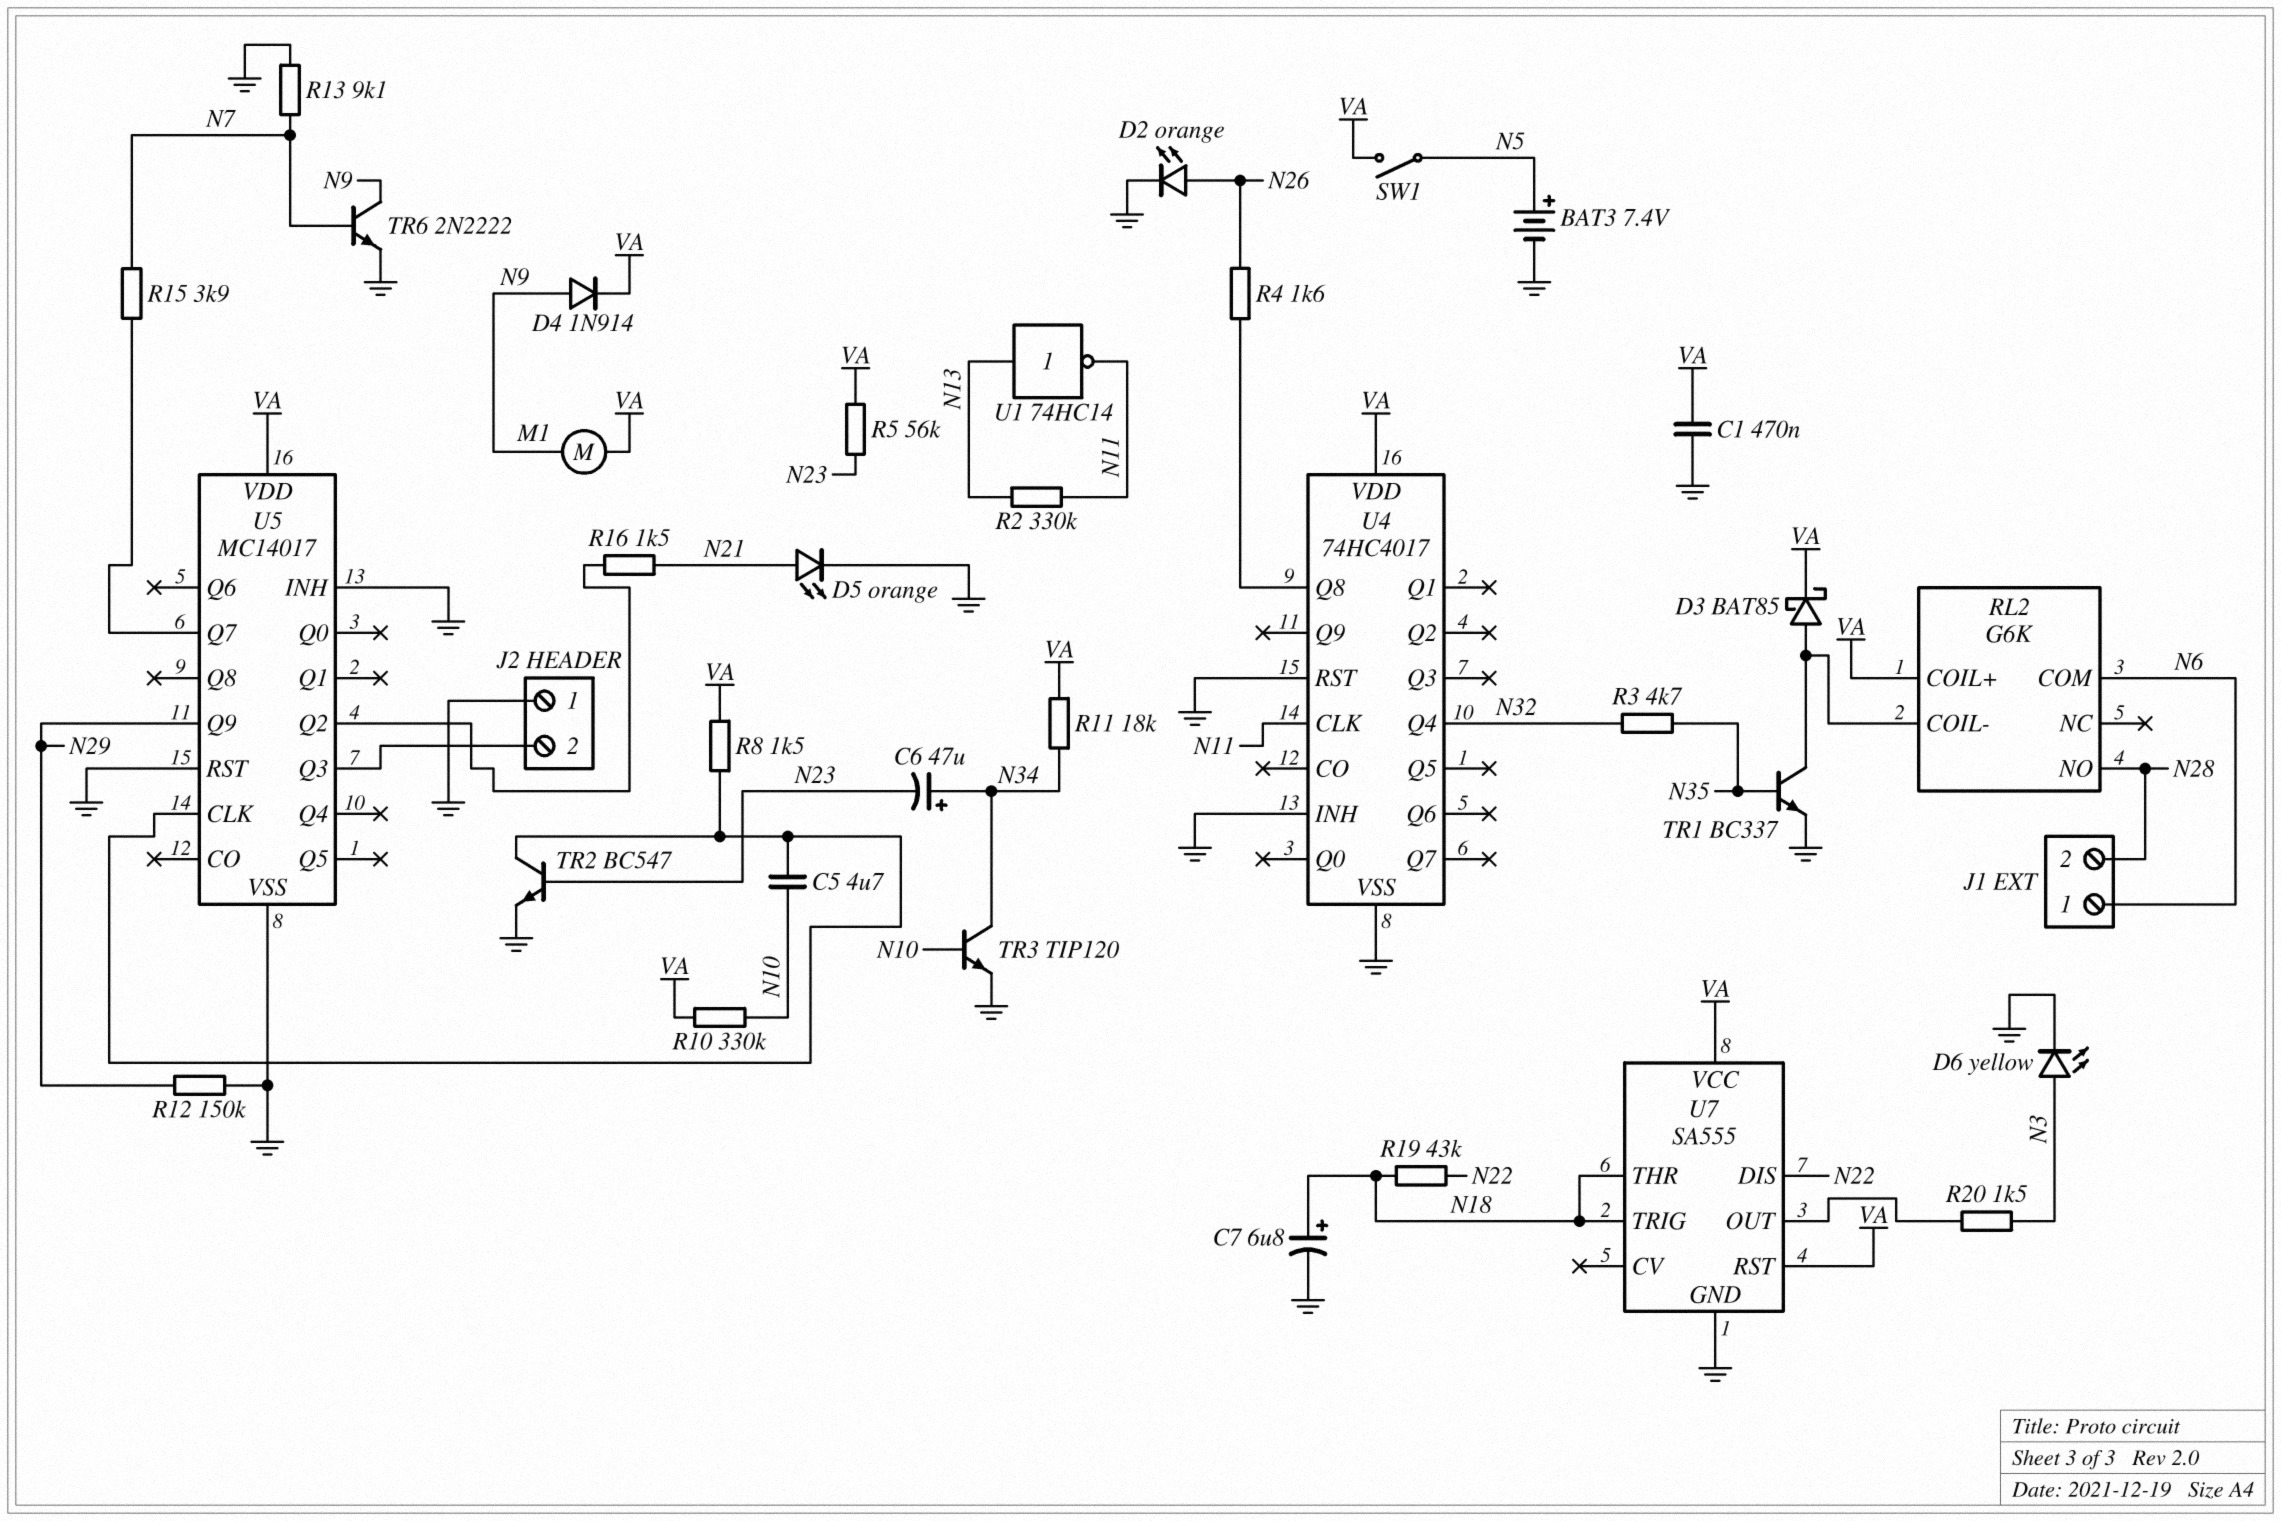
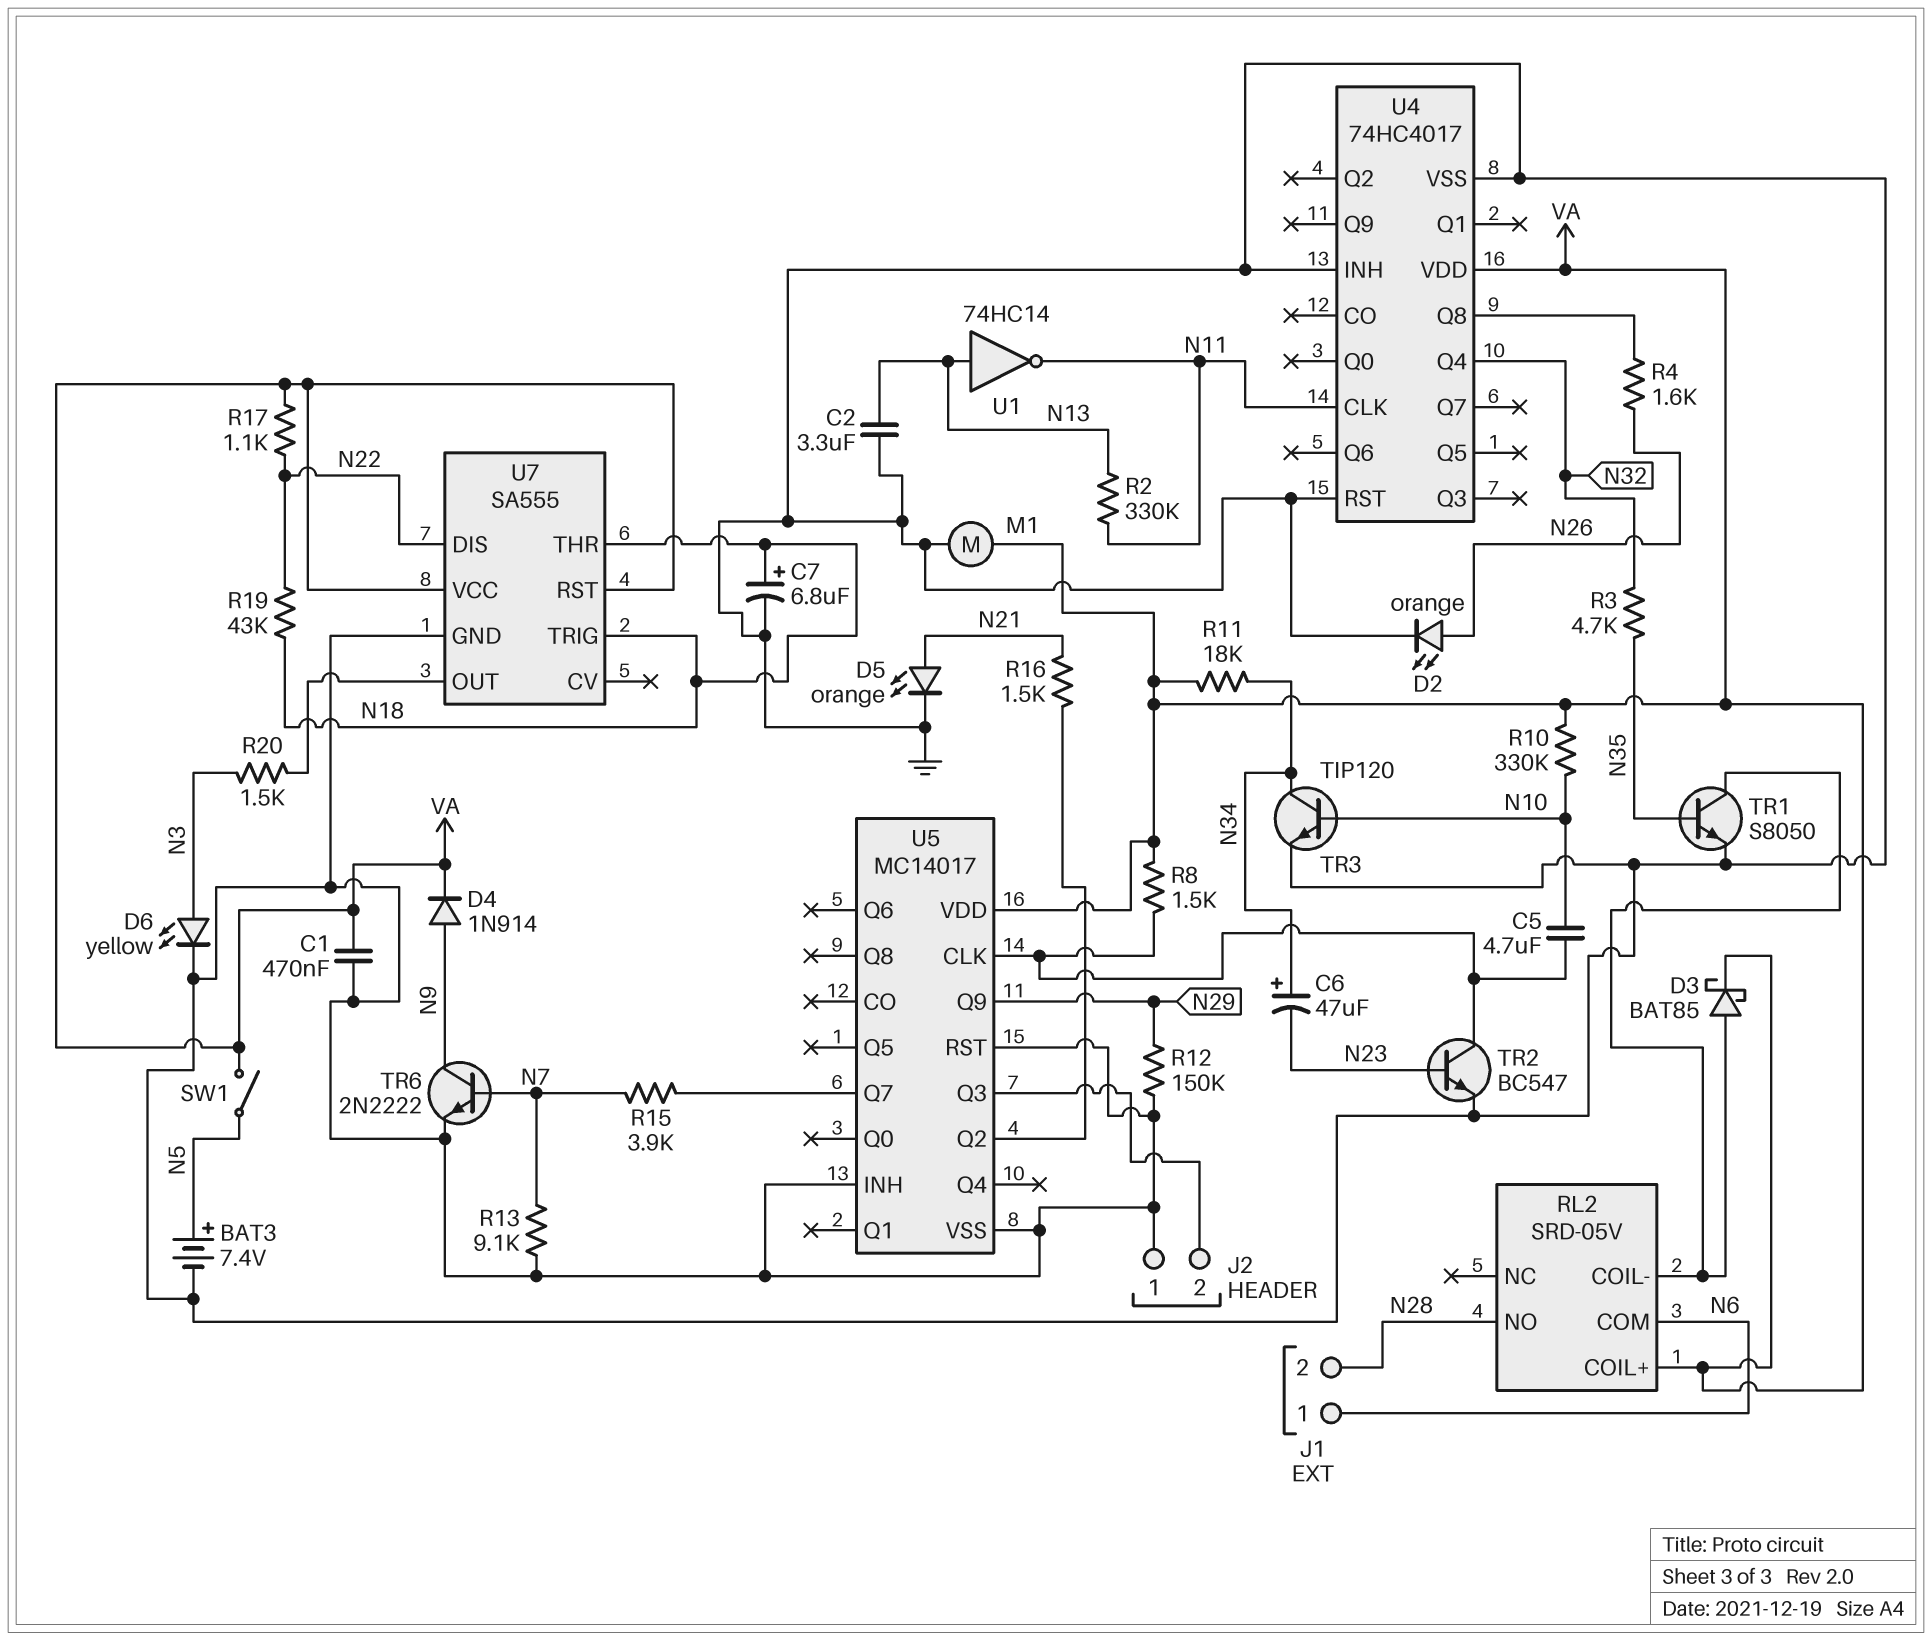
C2: none -> 3.3uF (GND, N13)
M1: motor (N9, VA) -> motor (GND, VA)
R5: 56k (N23, VA) -> none
R17: none -> 1.1k (N22, VA)
RL2: G6K -> SRD-05V
TR1: NPN BC337 (B N35, C RL2/COIL-, E GND) -> NPN S8050 (B N35, C RL2/COIL-, E GND)

